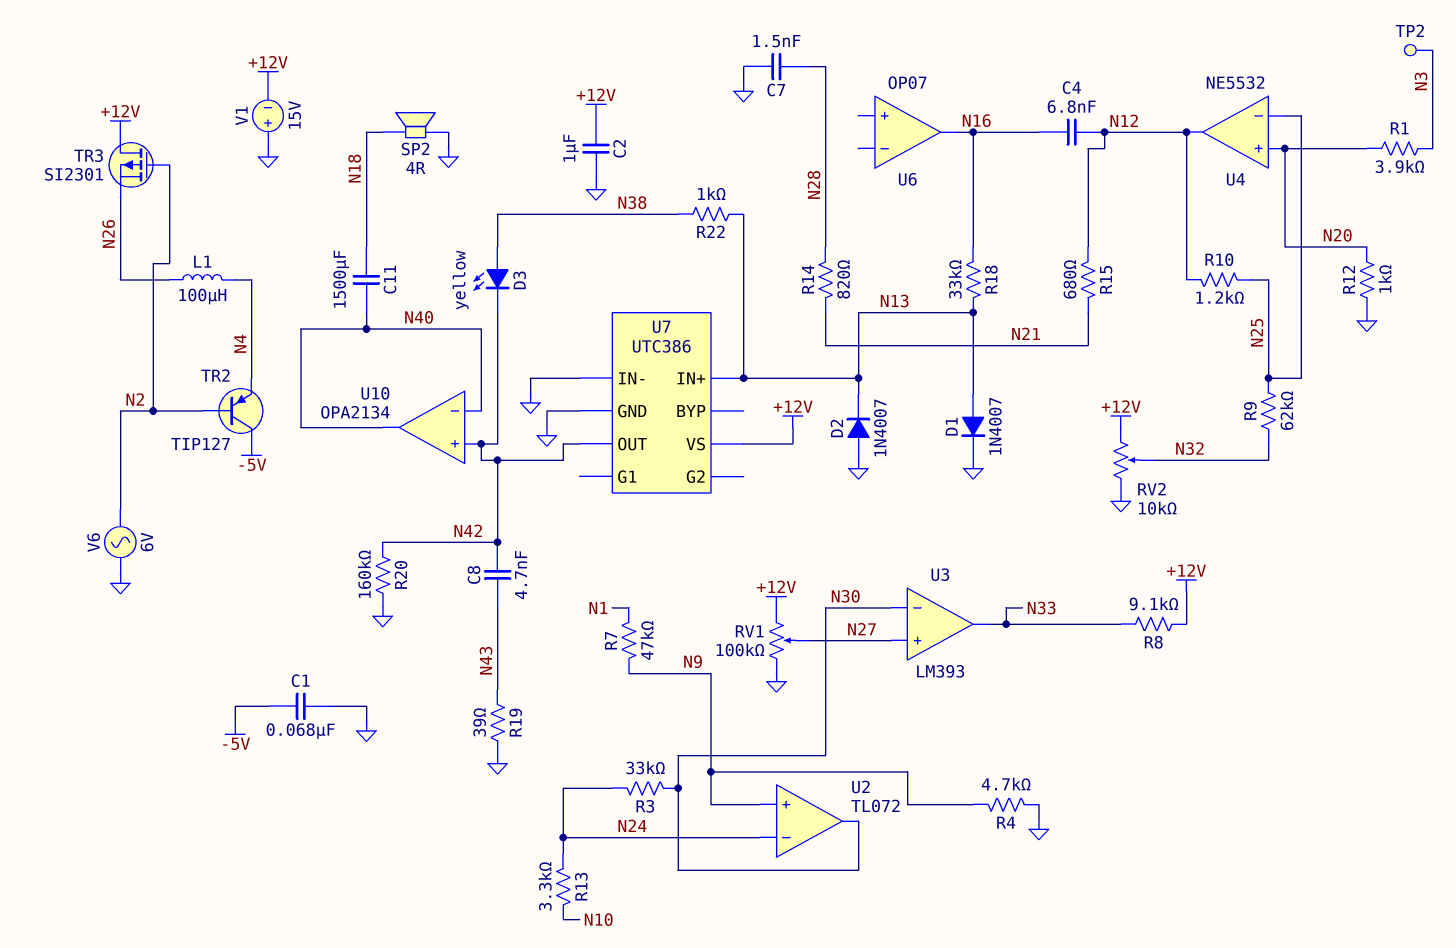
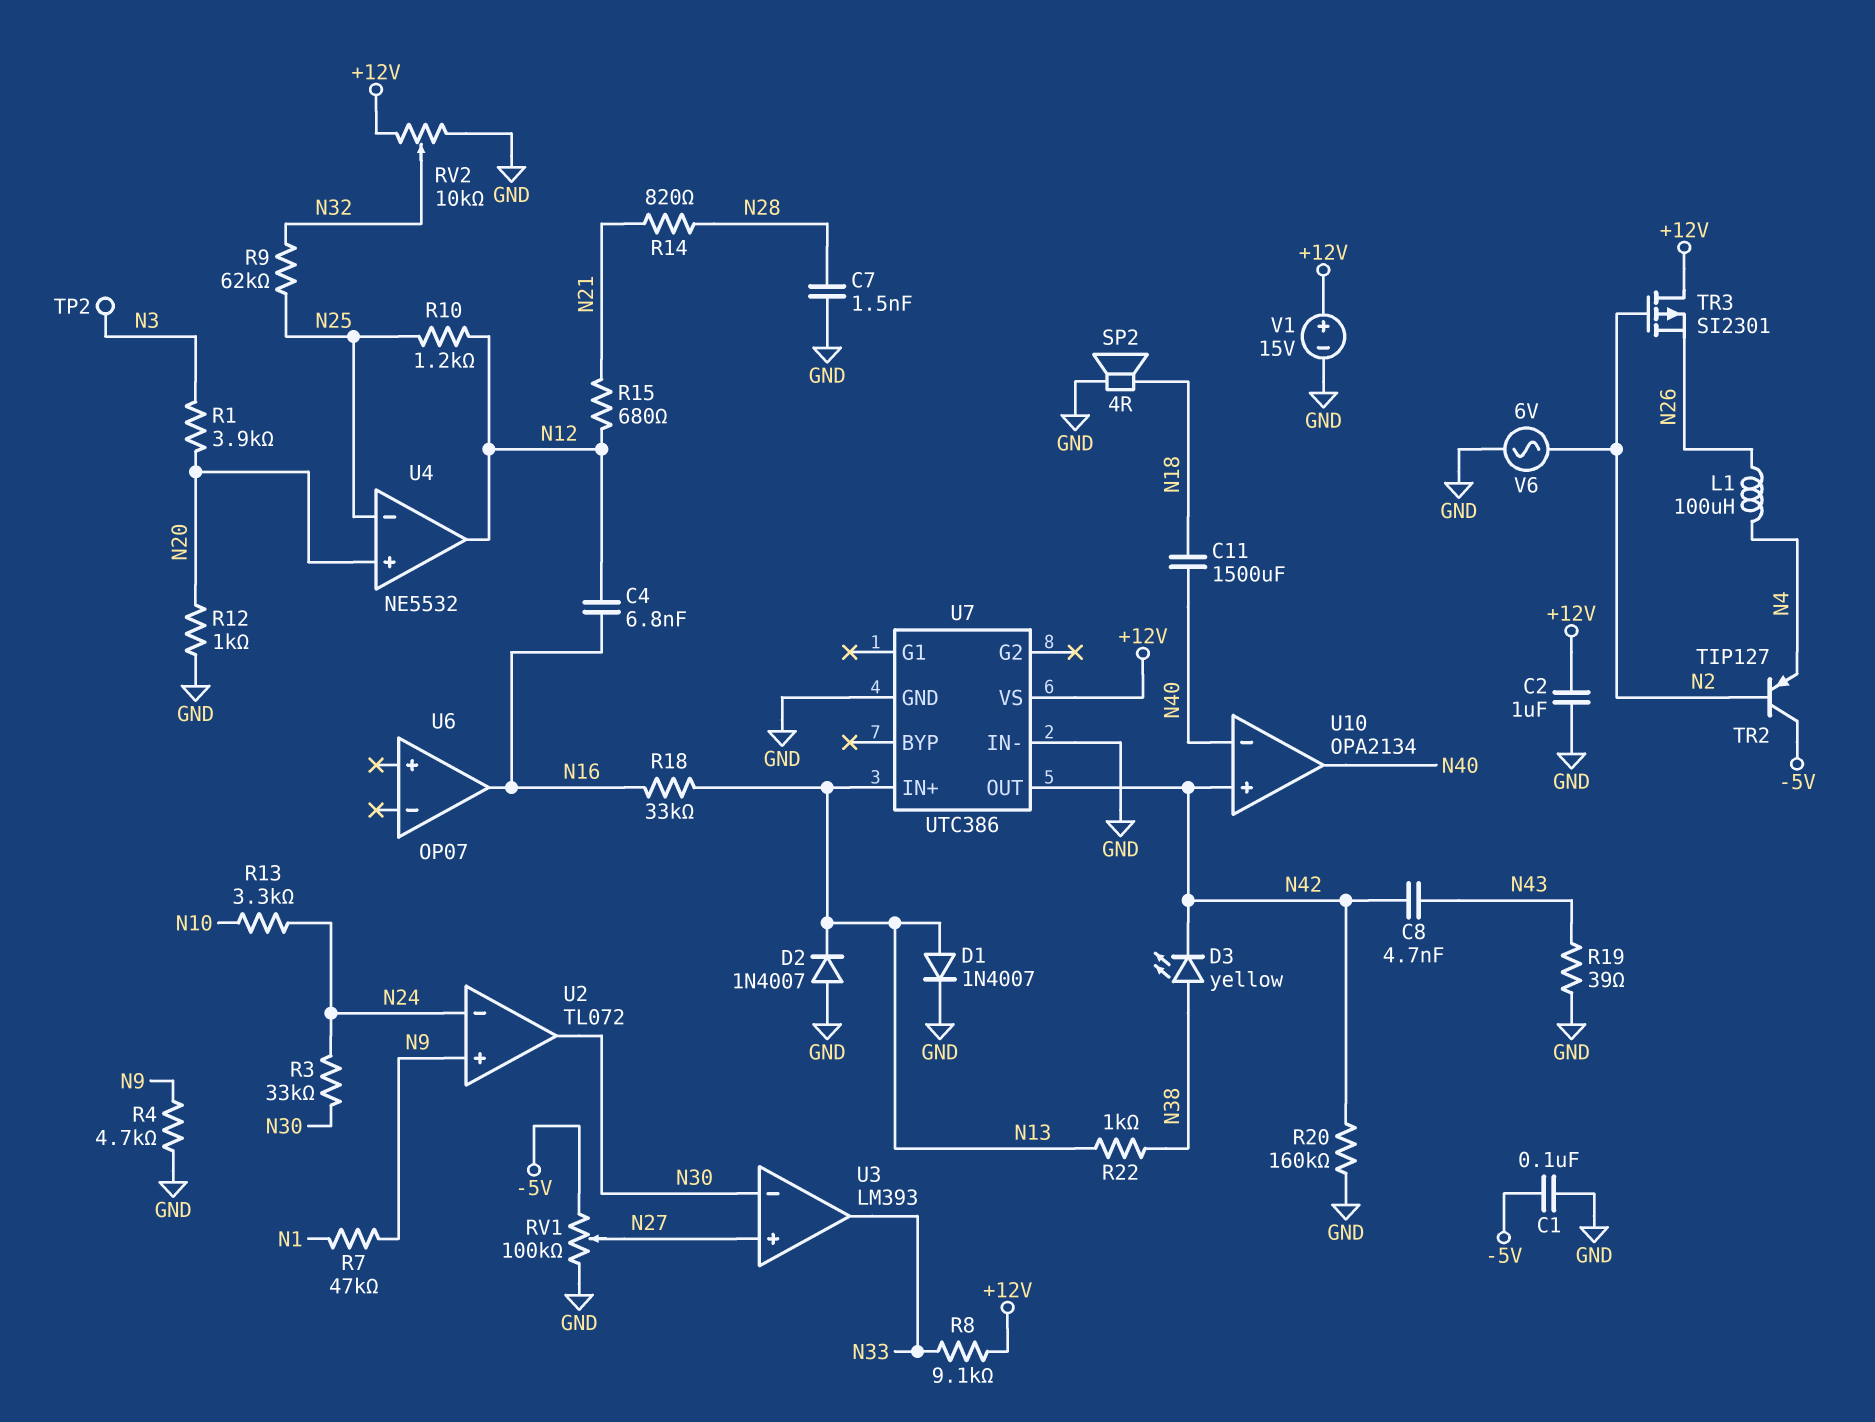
C1: 68nF (-5V, GND) -> 100nF (-5V, GND)
RV1: 100k (+12V, GND, wiper N27) -> 100k (-5V, GND, wiper N27)
V1: 15V (plus GND, minus +12V) -> 15V (plus +12V, minus GND)

